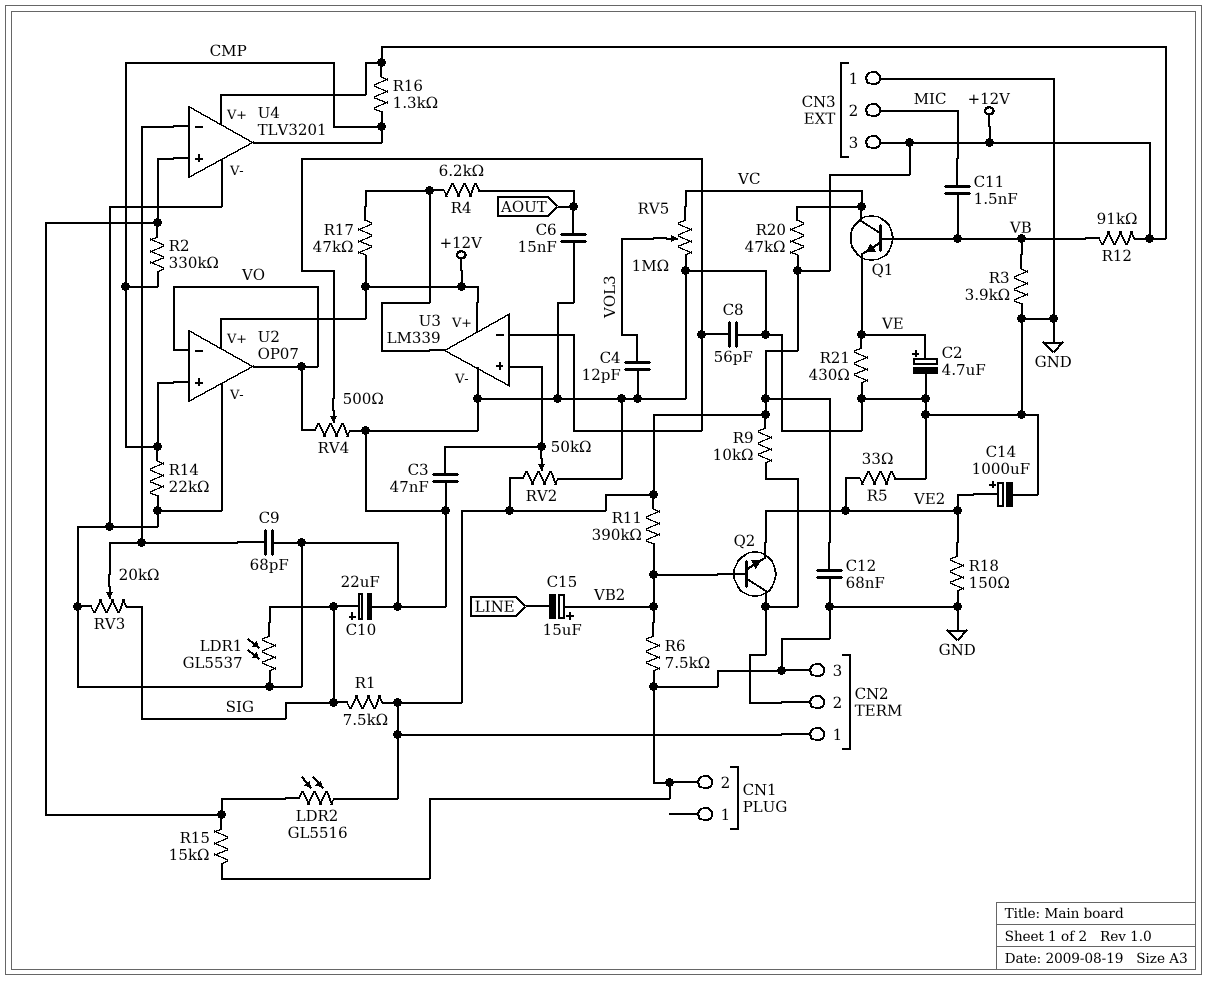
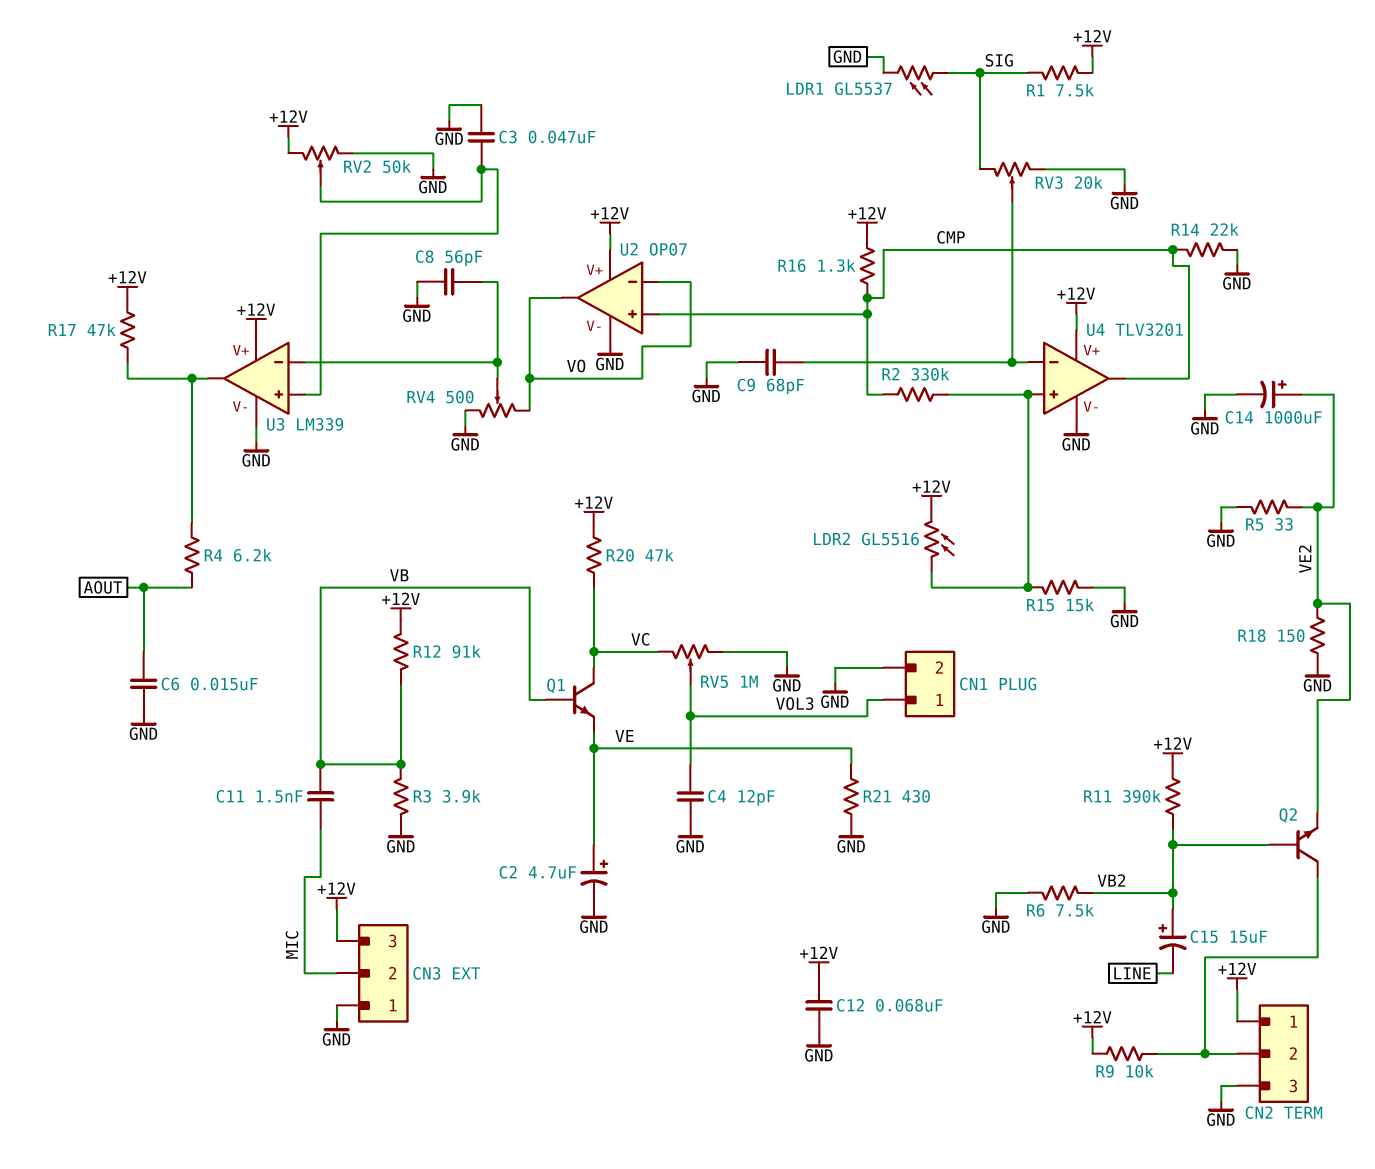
C10: 22uF (plus SIG, minus GND) -> none
CN1 pin 1: none -> VOL3

